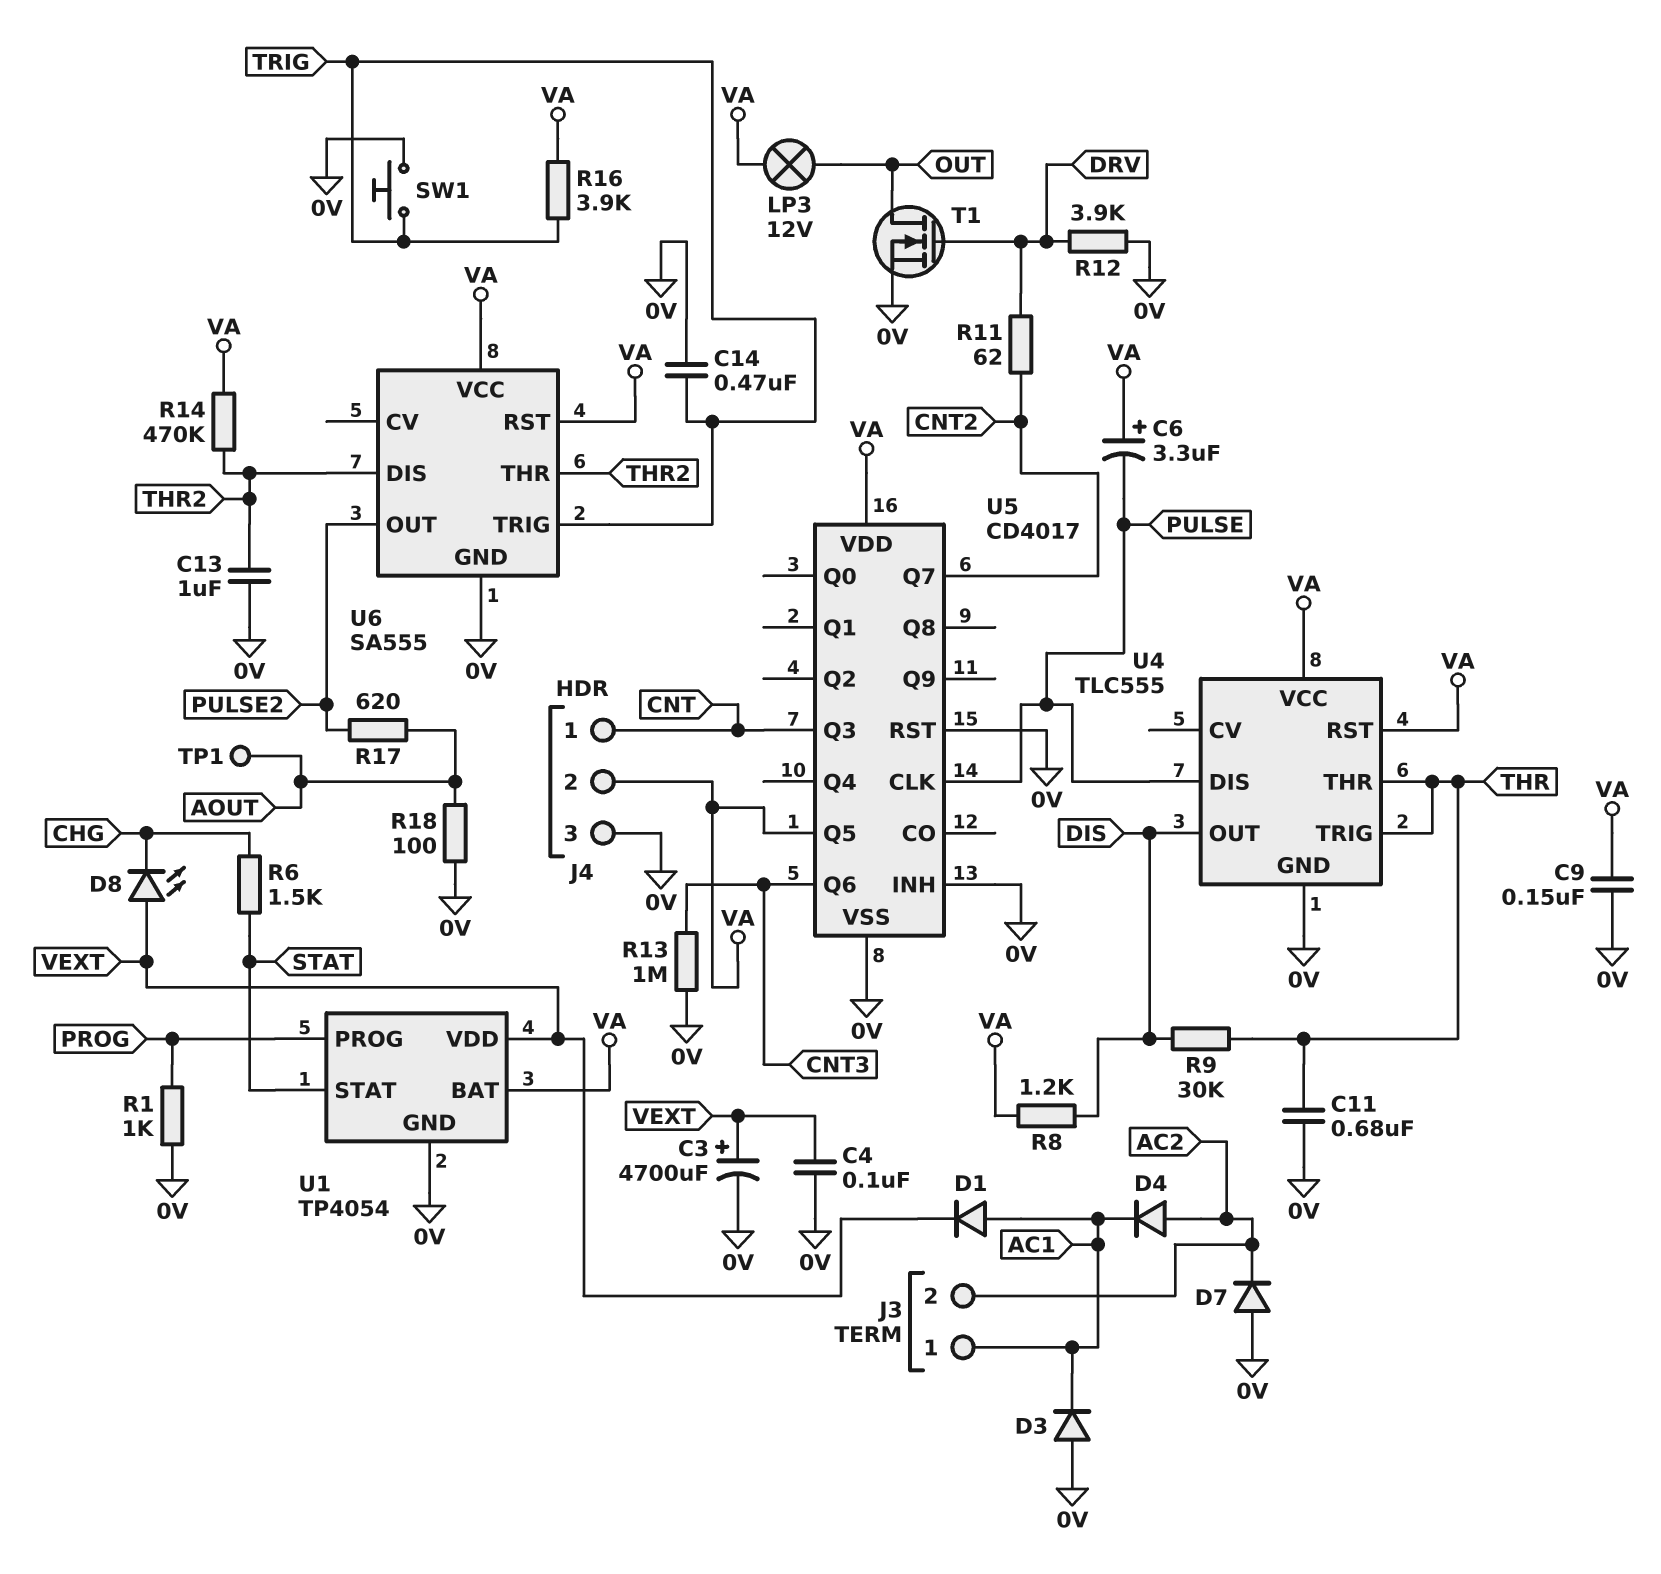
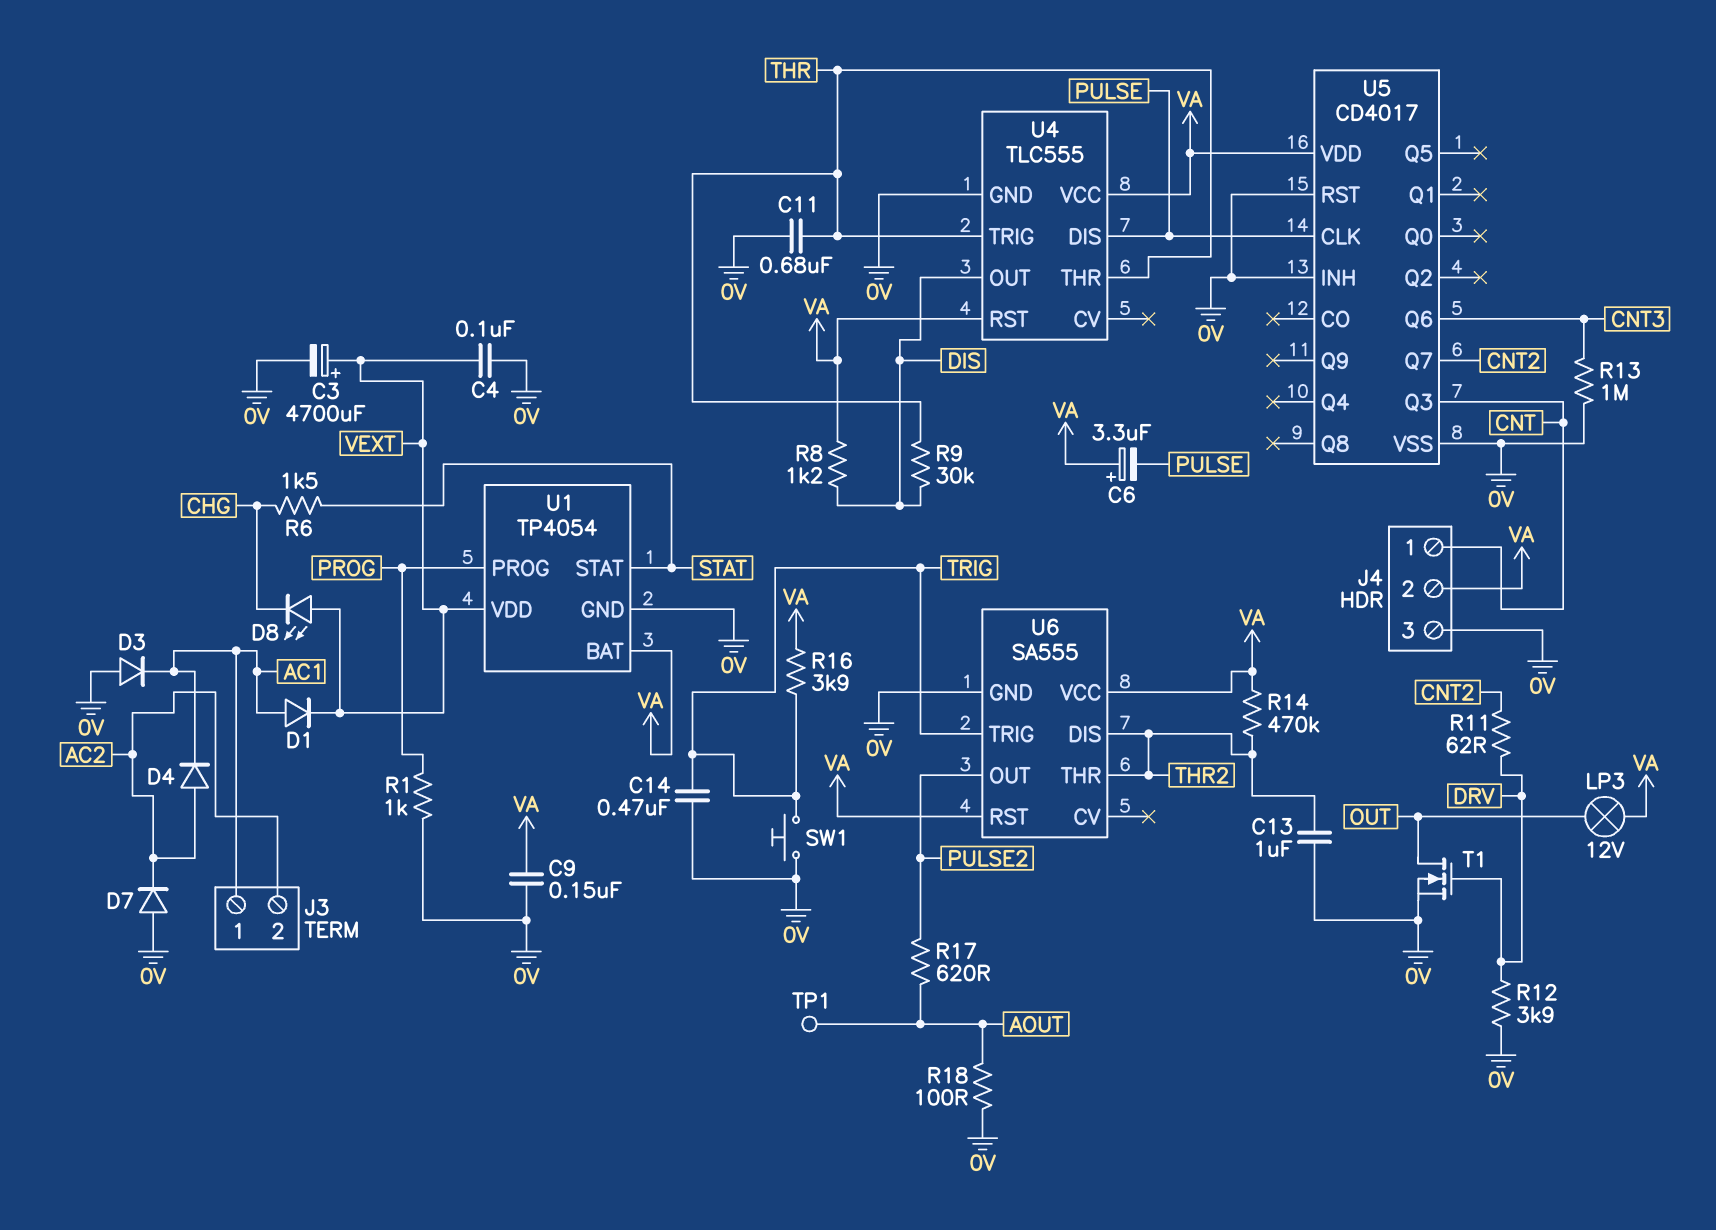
U5 pin Q5: VA -> none

